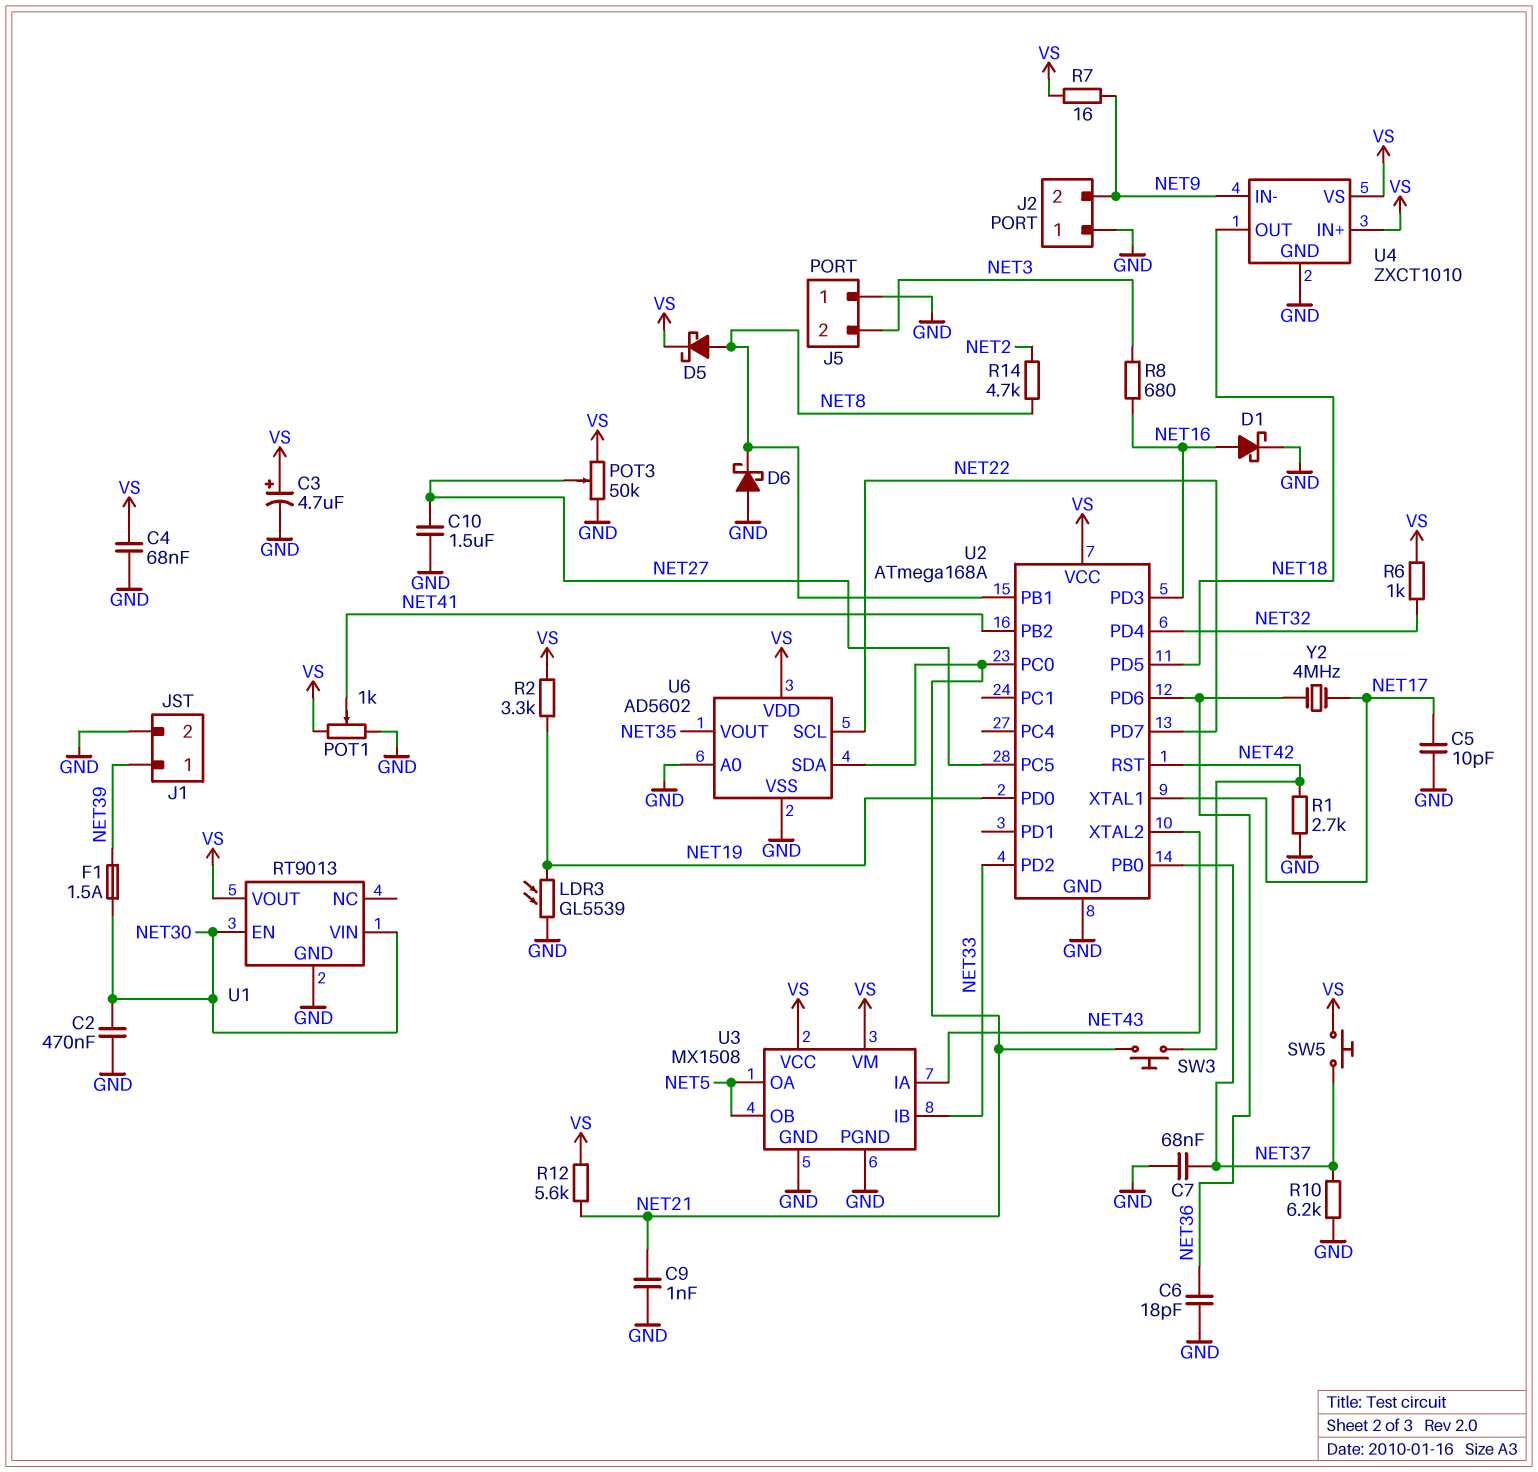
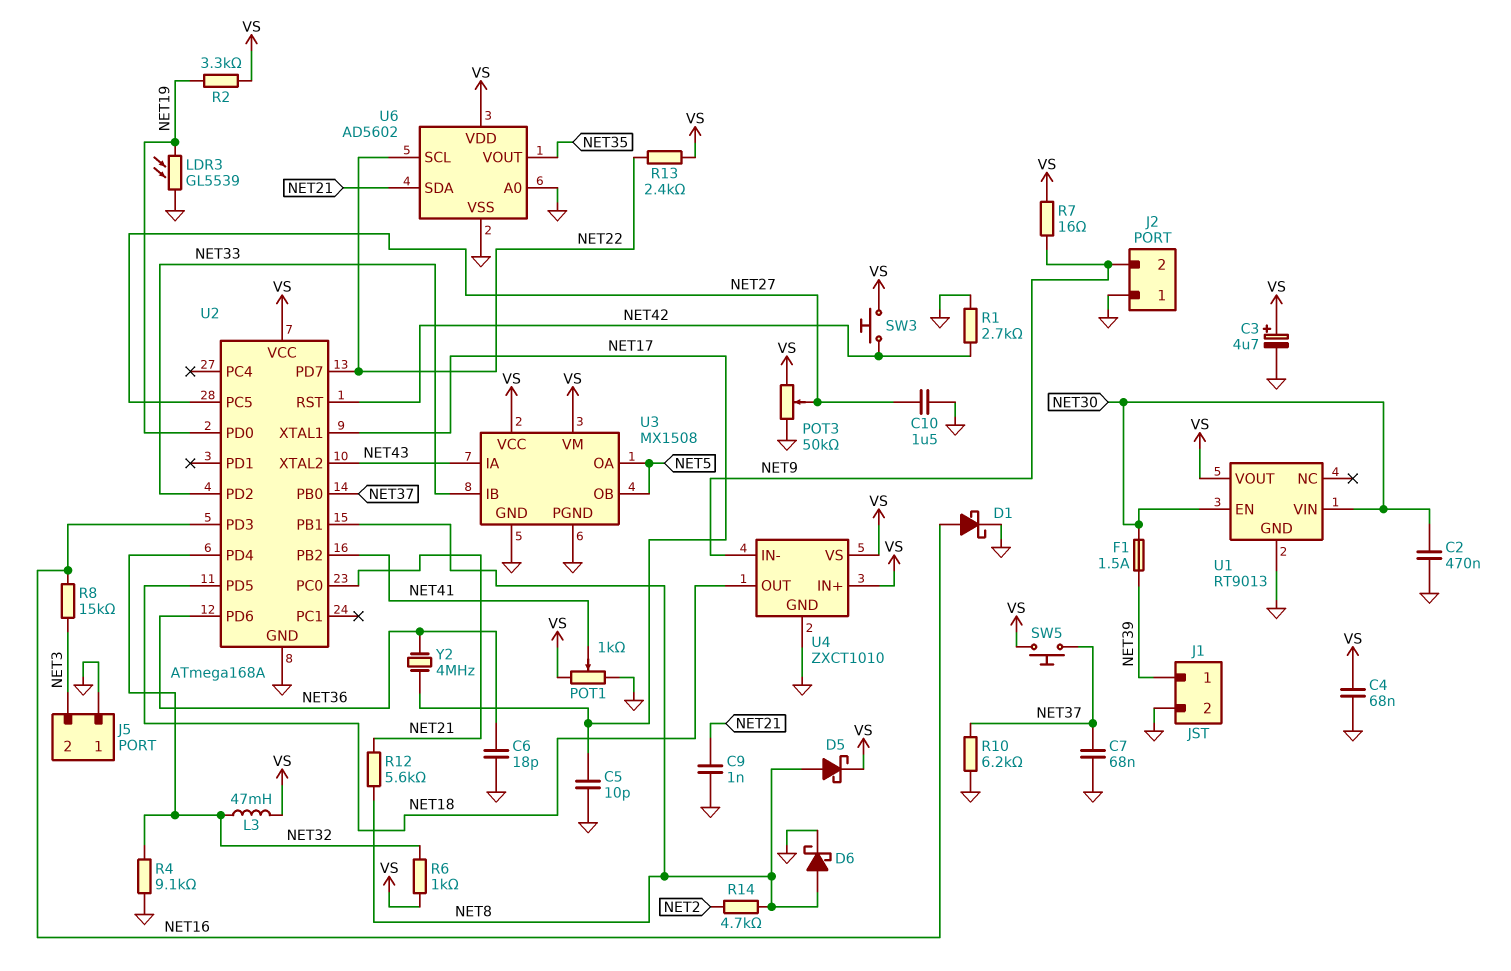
D6: schottky (A GND, K NET8) -> schottky (A NET8, K GND)
L3: none -> 47mH (NET32, VS)
R4: none -> 9.1k (GND, NET32)
R8: 680 (NET3, NET16) -> 15k (NET3, NET16)
R12: 5.6k (NET21, VS) -> 5.6k (NET8, NET21)
R13: none -> 2.4k (NET22, VS)
SW3: button (NET21, NET42) -> button (NET42, VS)

